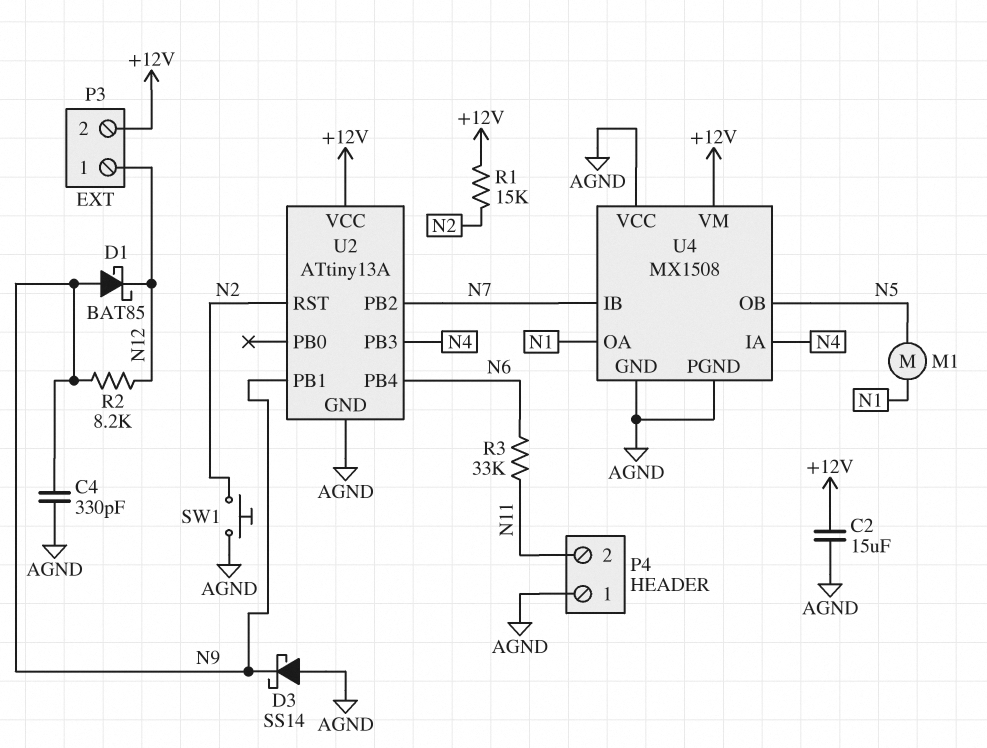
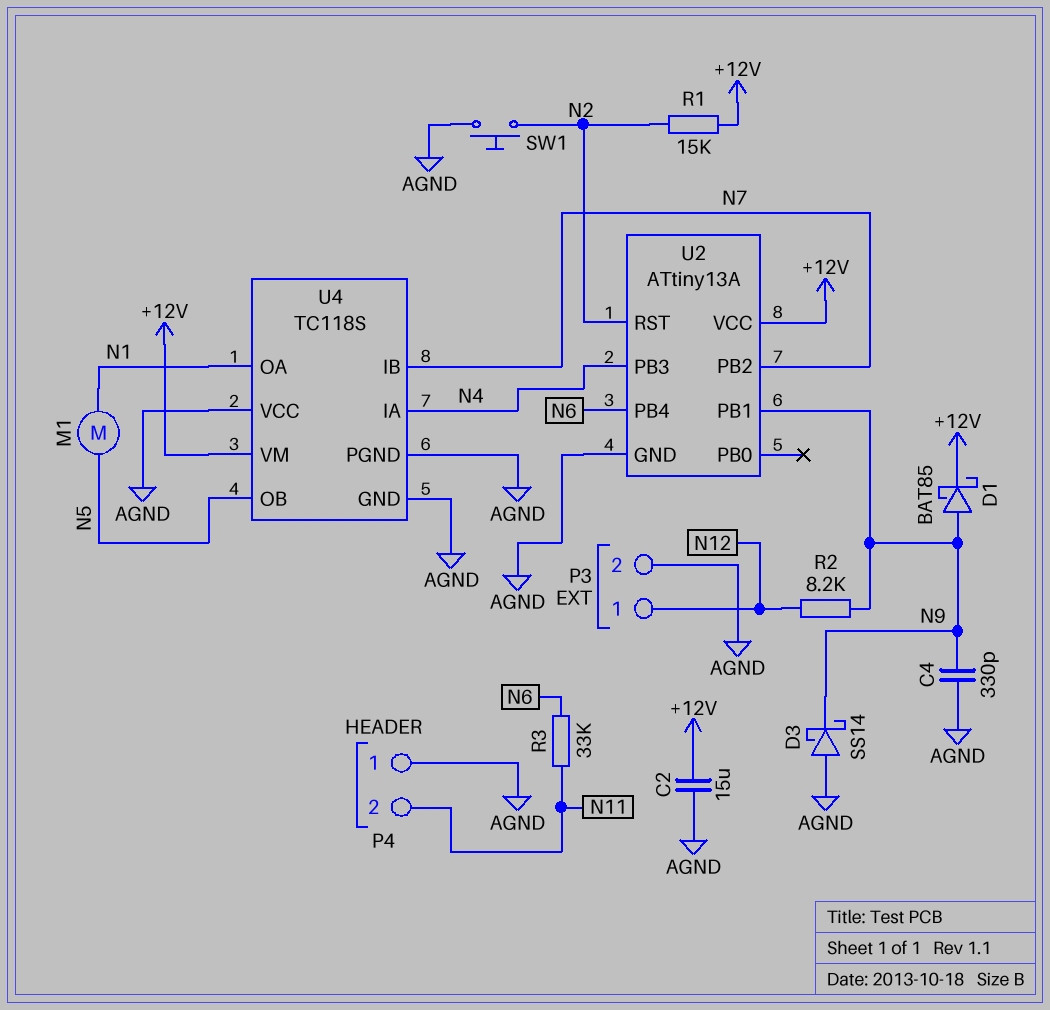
D1: schottky BAT85 (A N9, K N12) -> schottky BAT85 (A N9, K +12V)
P3 pin 2: +12V -> AGND
U4: MX1508 -> TC118S

